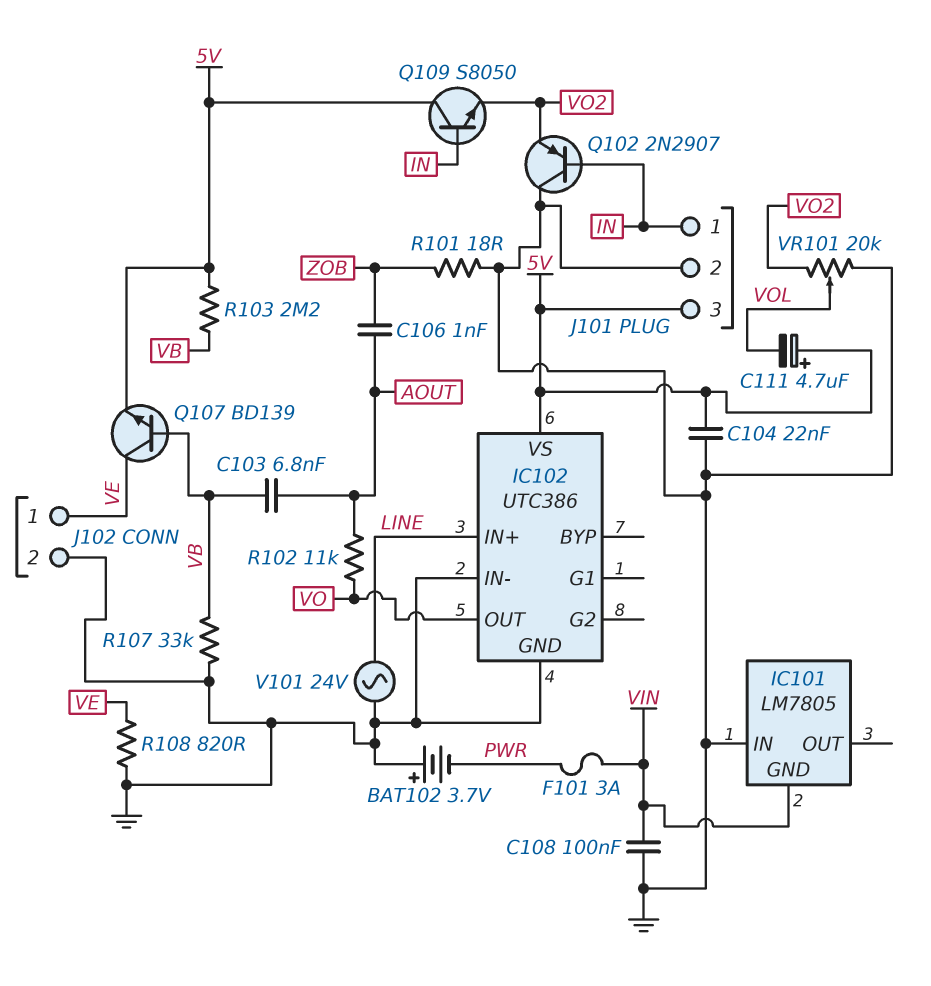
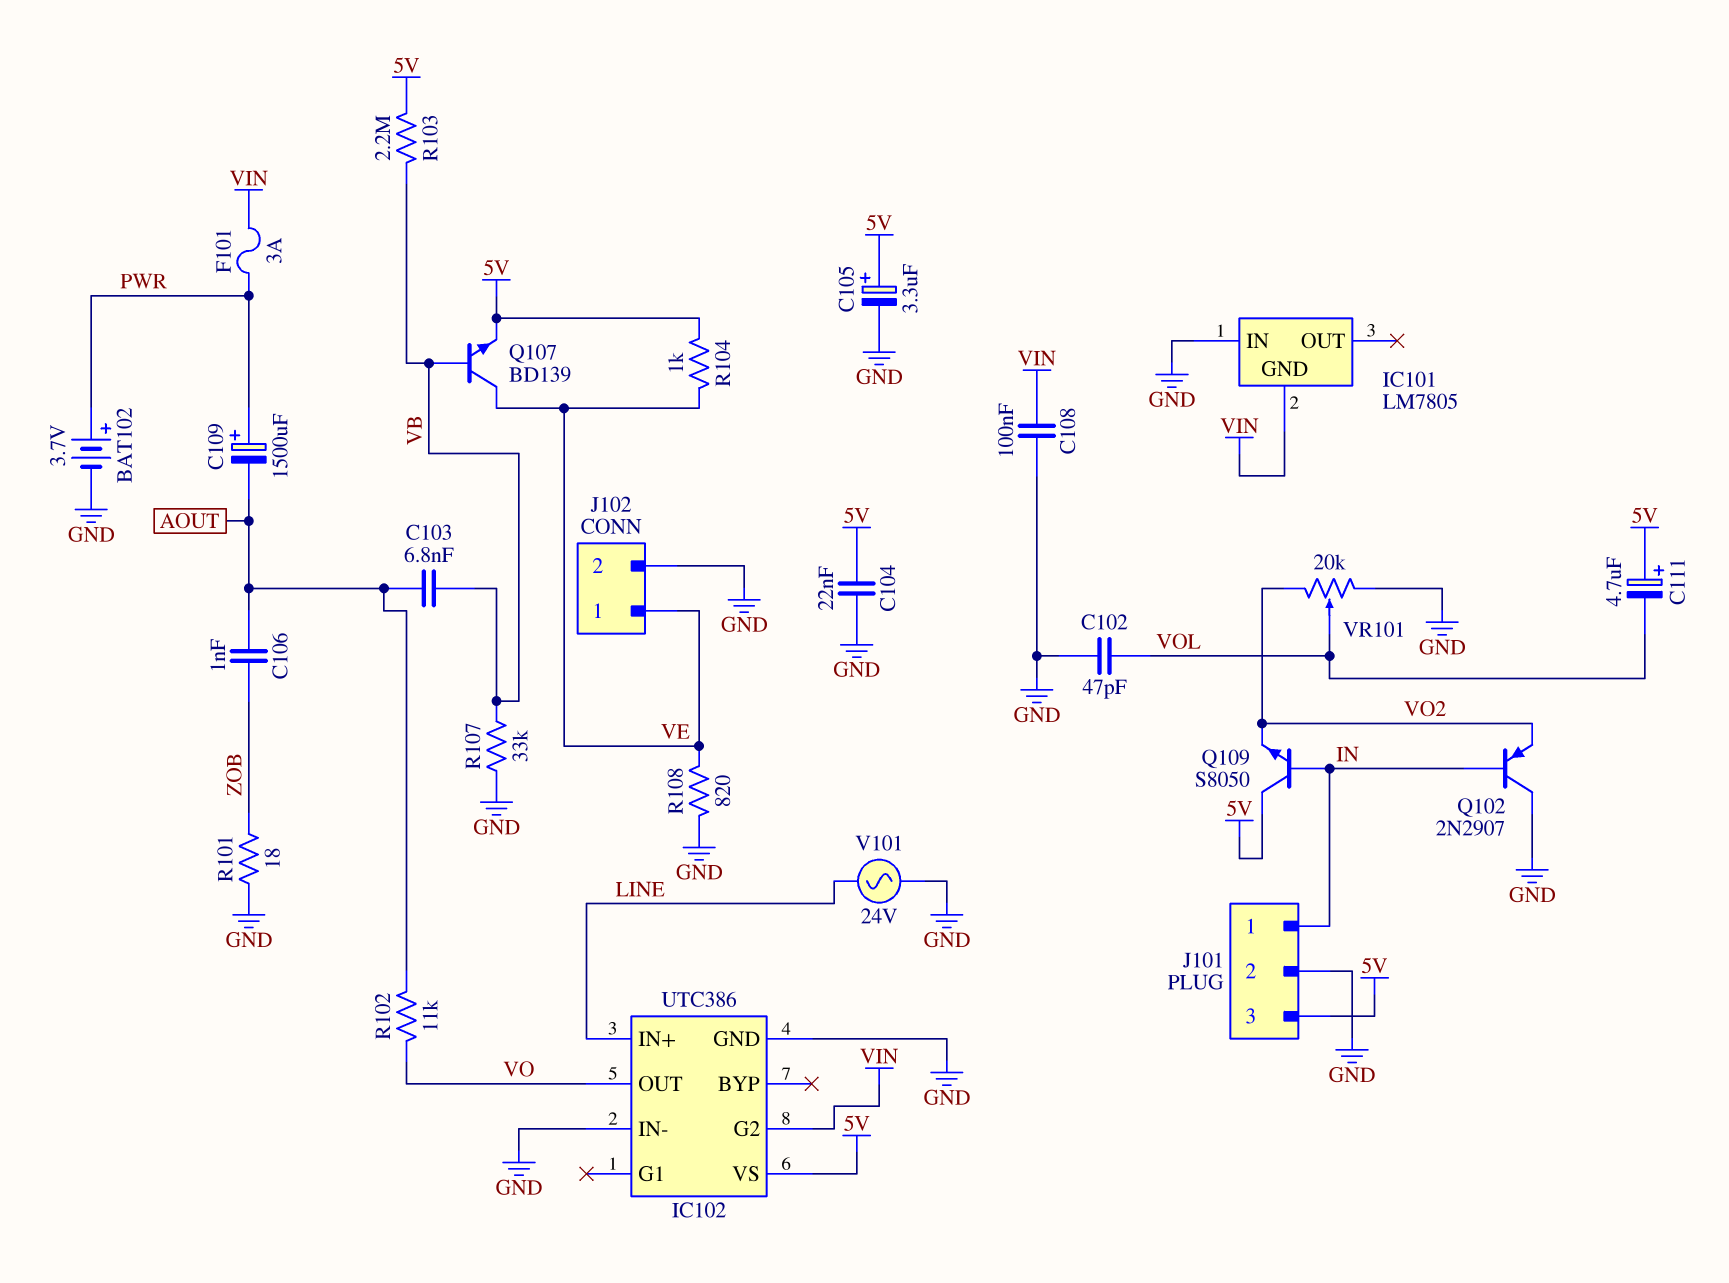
BAT102: 3.7V (plus GND, minus PWR) -> 3.7V (plus PWR, minus GND)
C102: none -> 47pF (GND, VOL)
C105: none -> 3.3uF (plus 5V, minus GND)
C109: none -> 1500uF (plus PWR, minus AOUT)
IC102 pin G2: none -> VIN
R104: none -> 1k (5V, VE)

